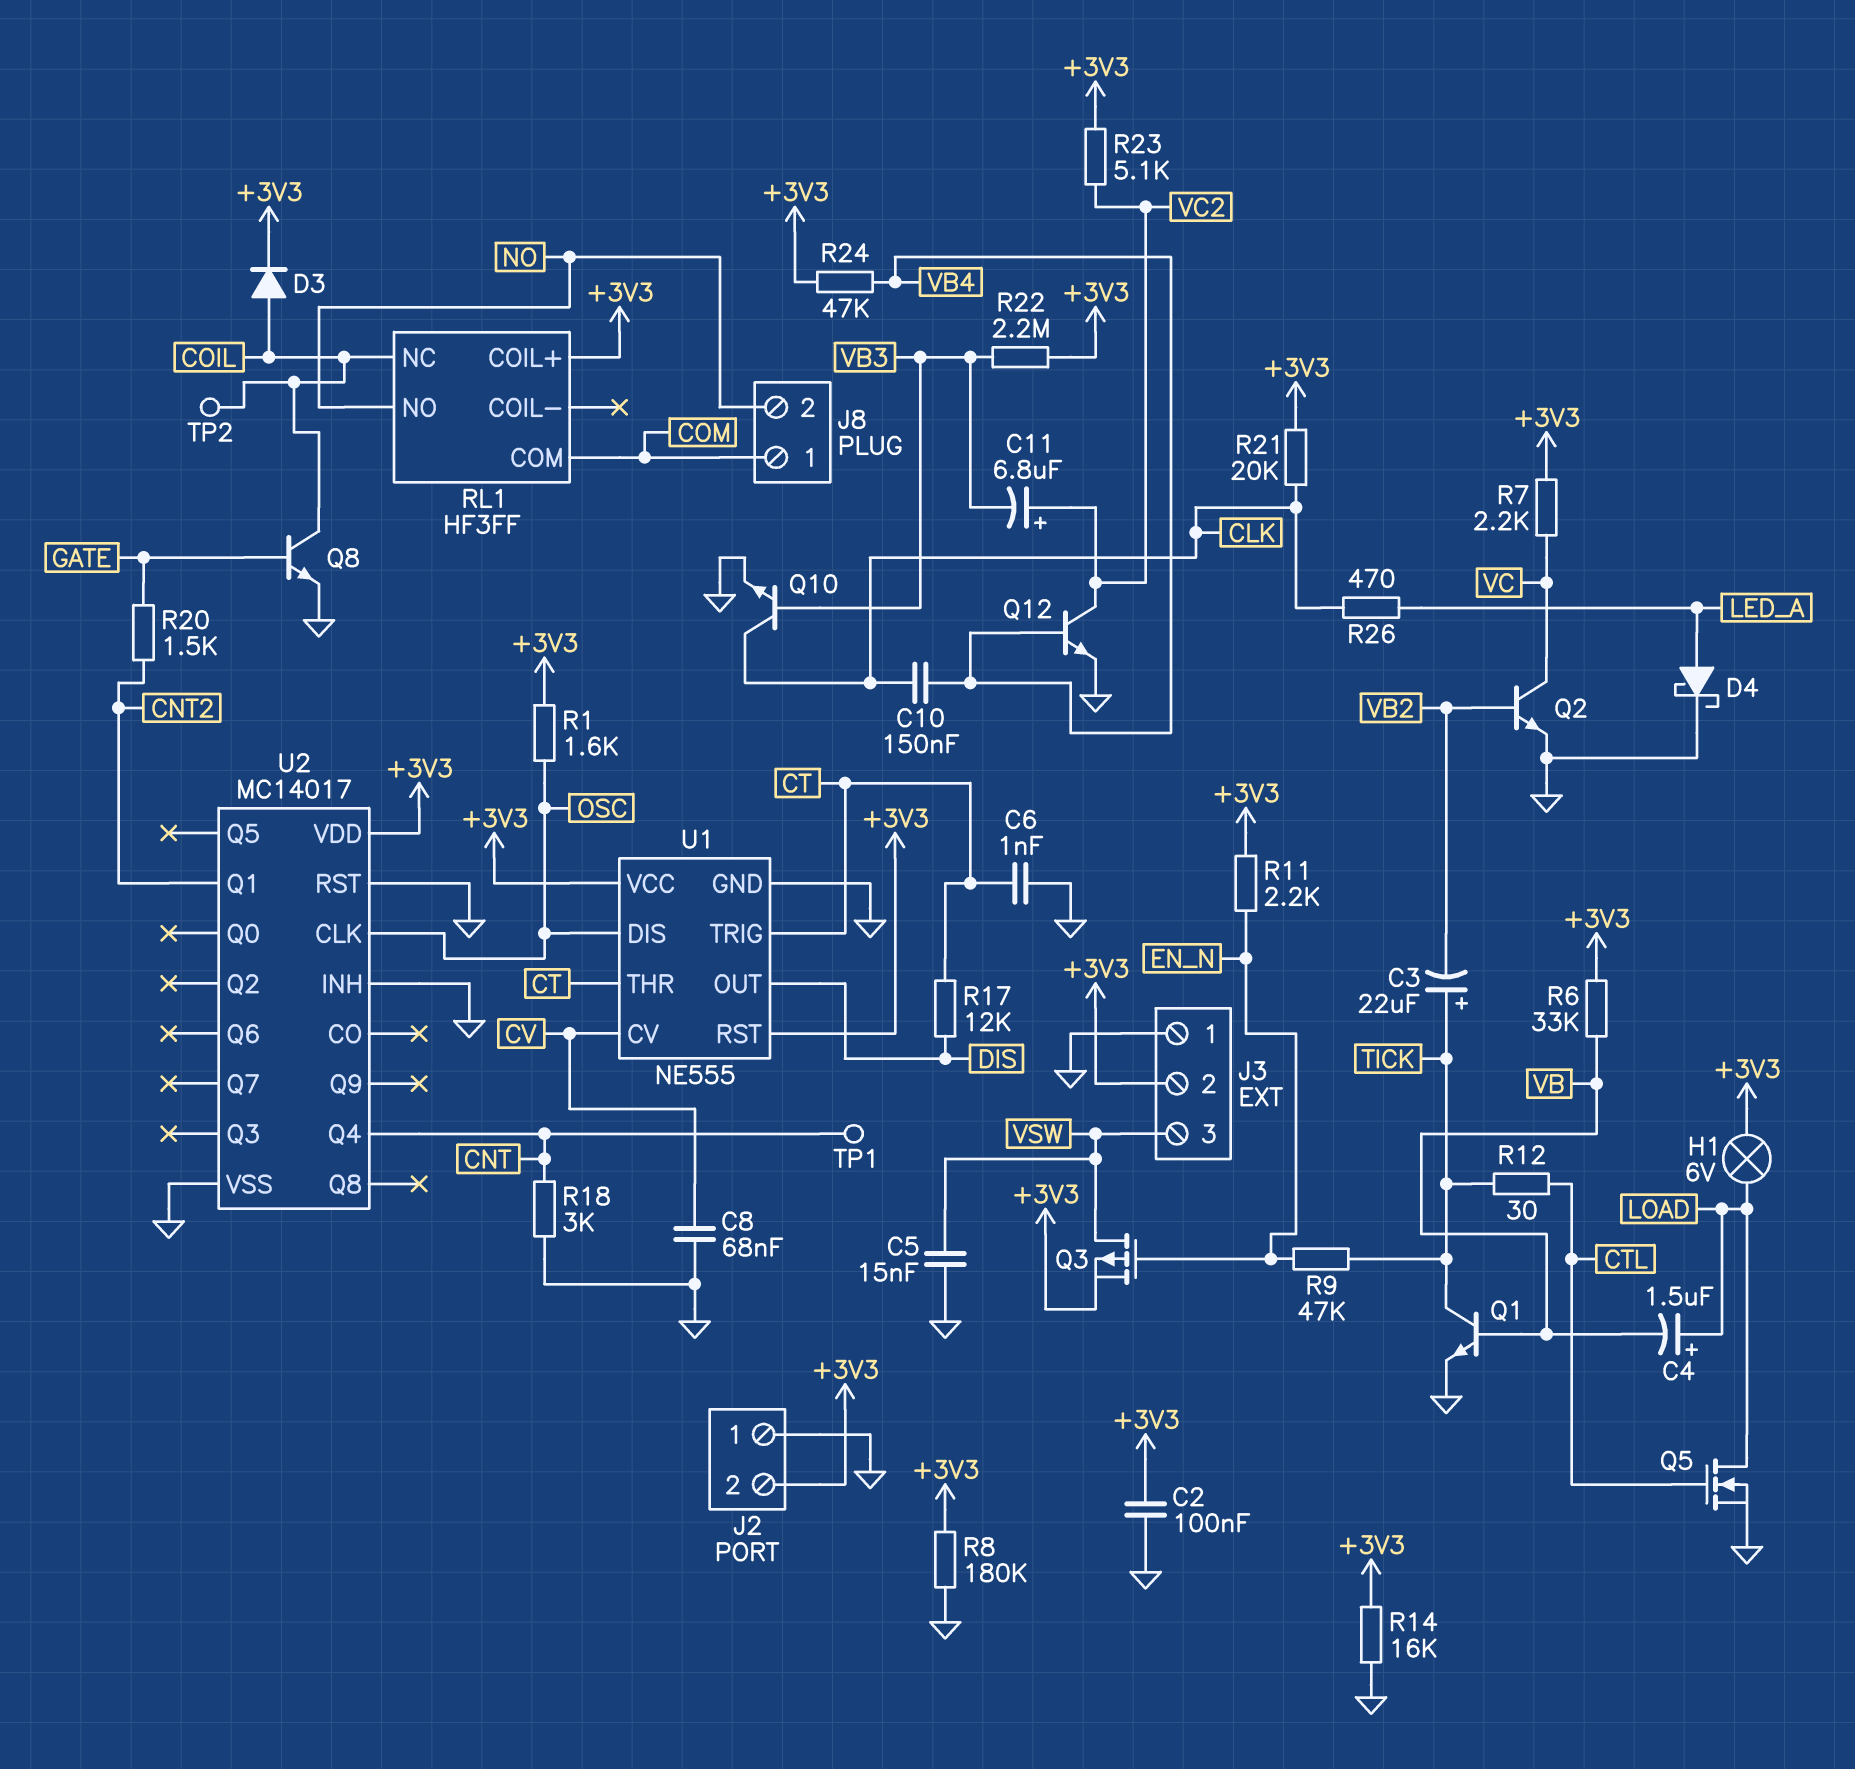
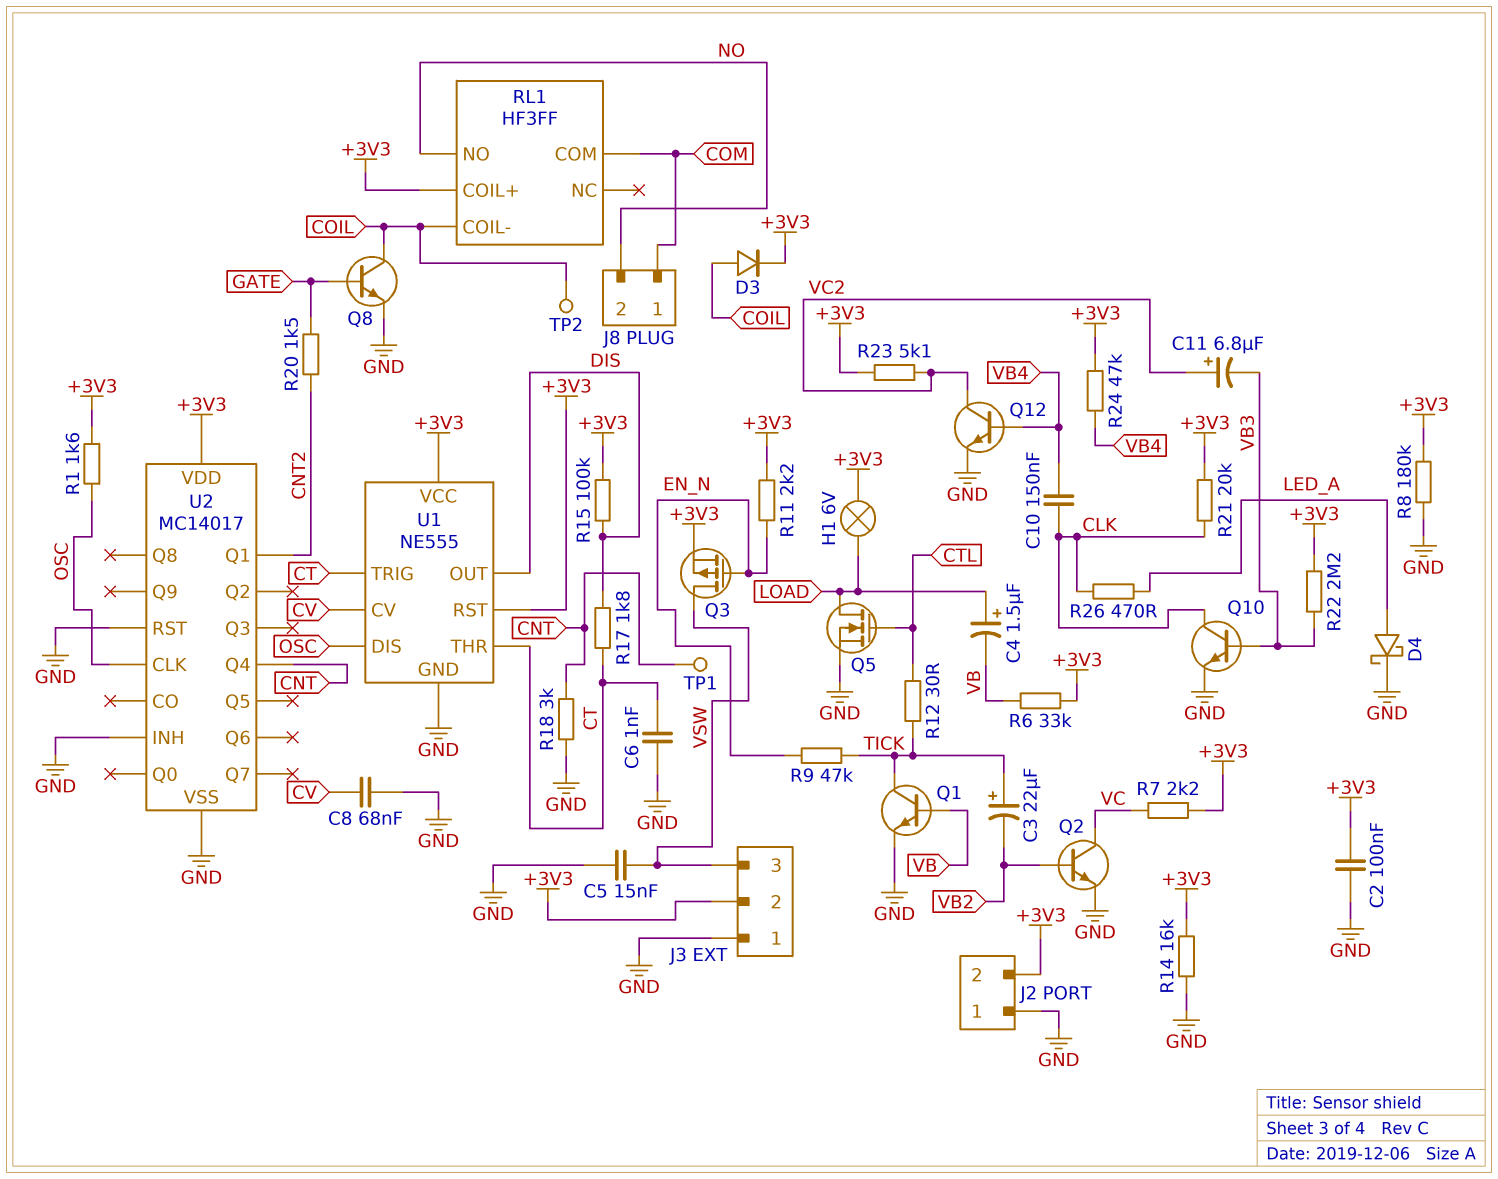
R15: none -> 100k (+3V3, DIS)
R17: 12k (CT, DIS) -> 1.8k (CT, DIS)
RL1 pin COIL-: none -> COIL
RL1 pin NC: COIL -> none

